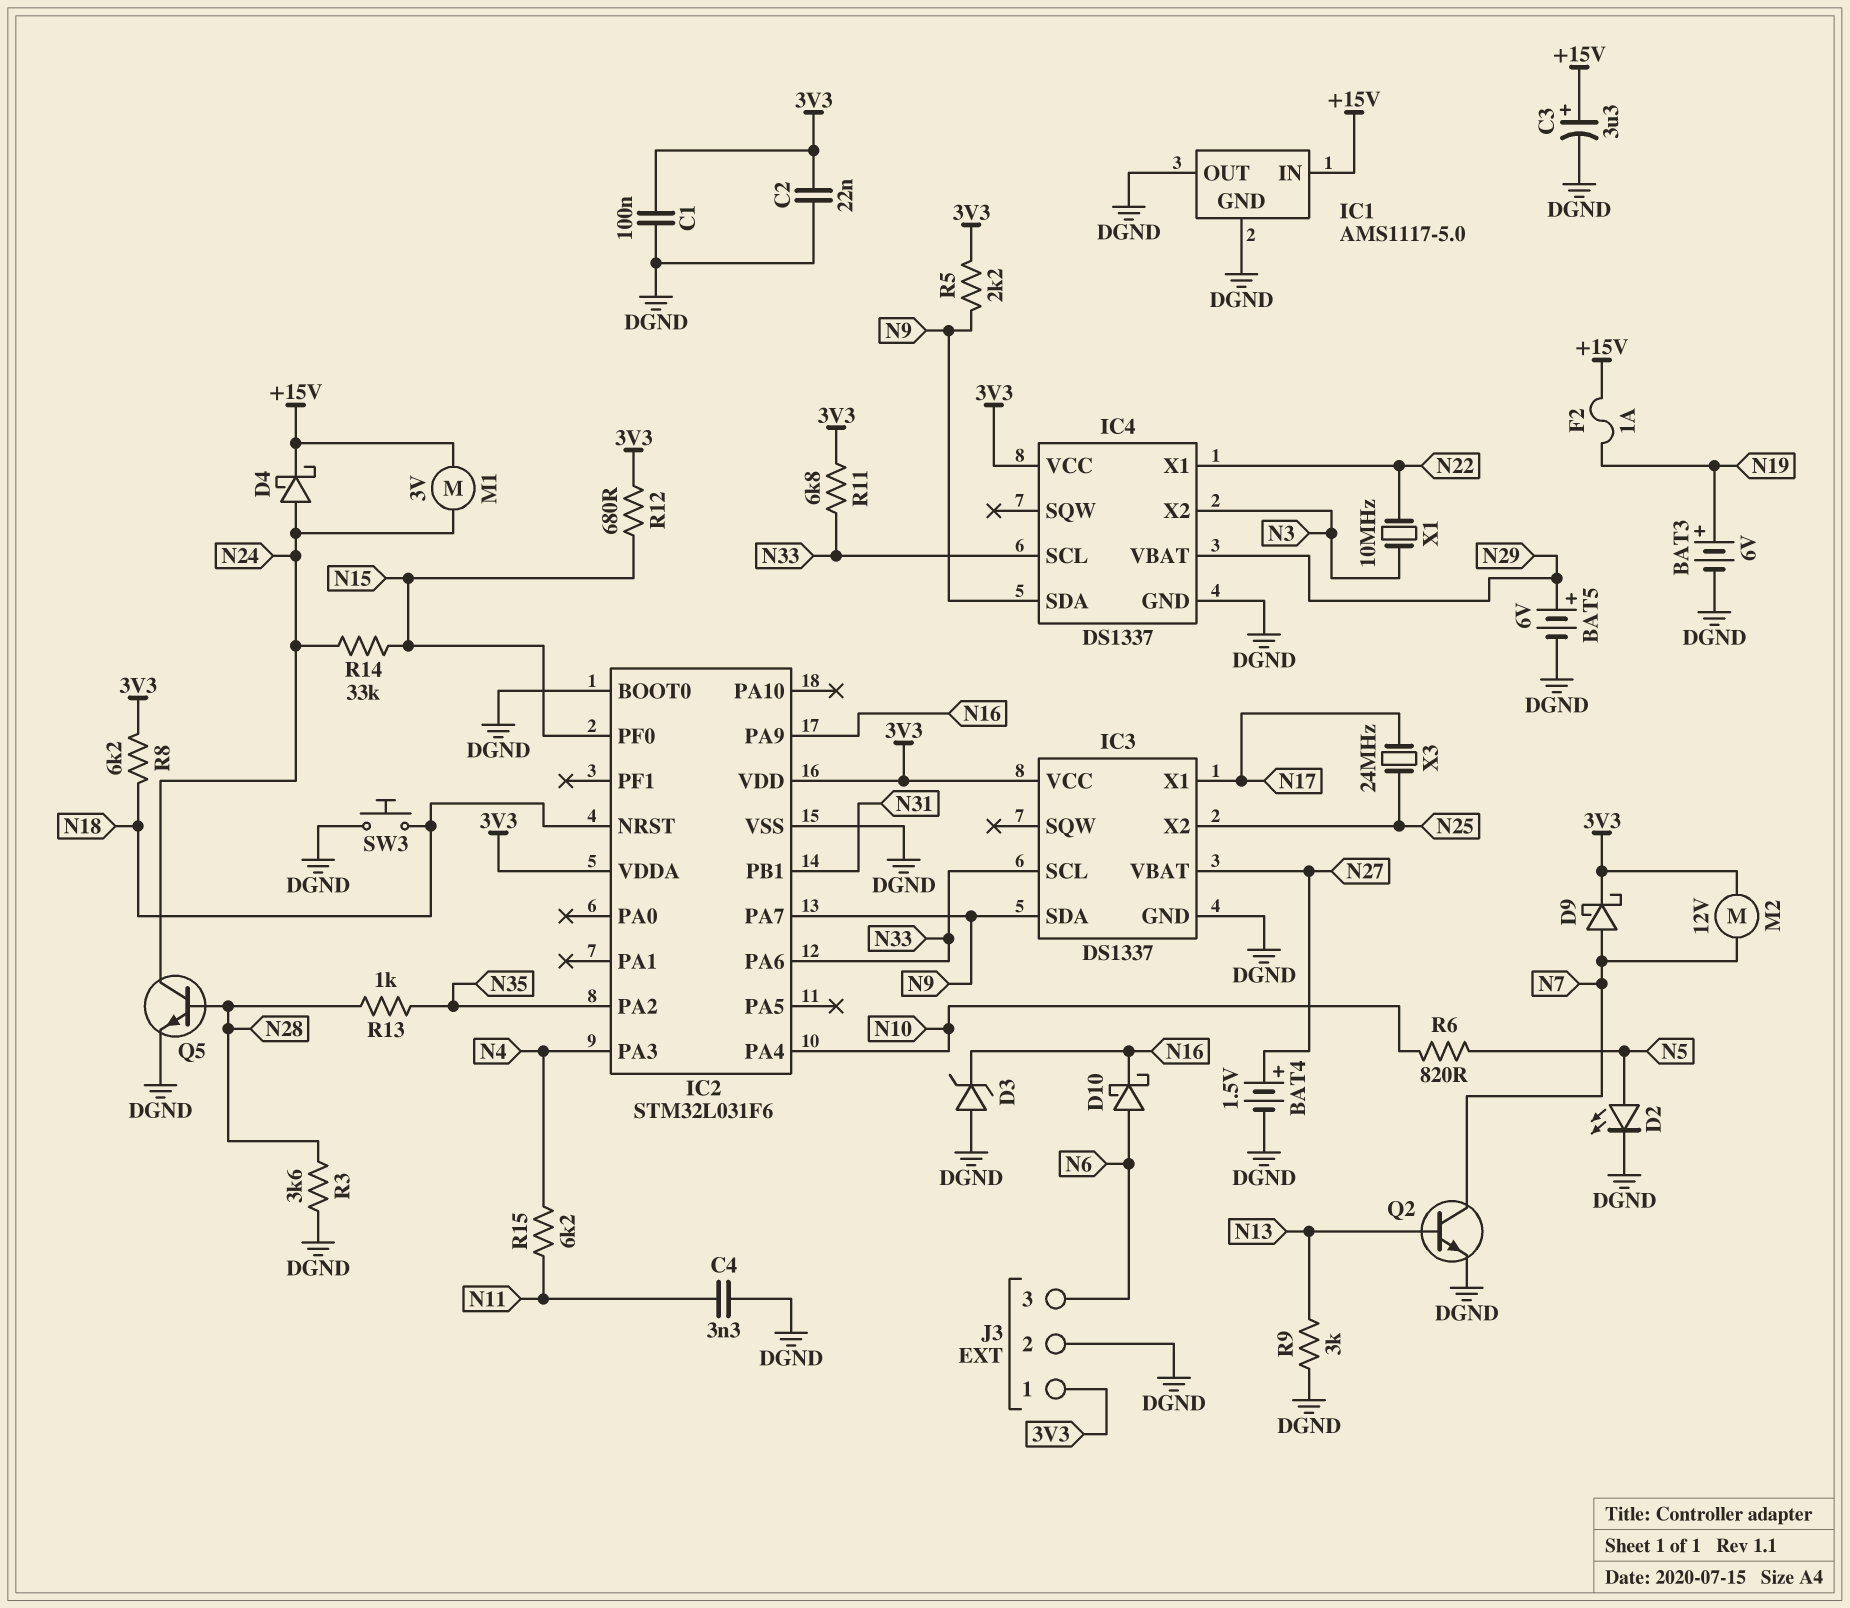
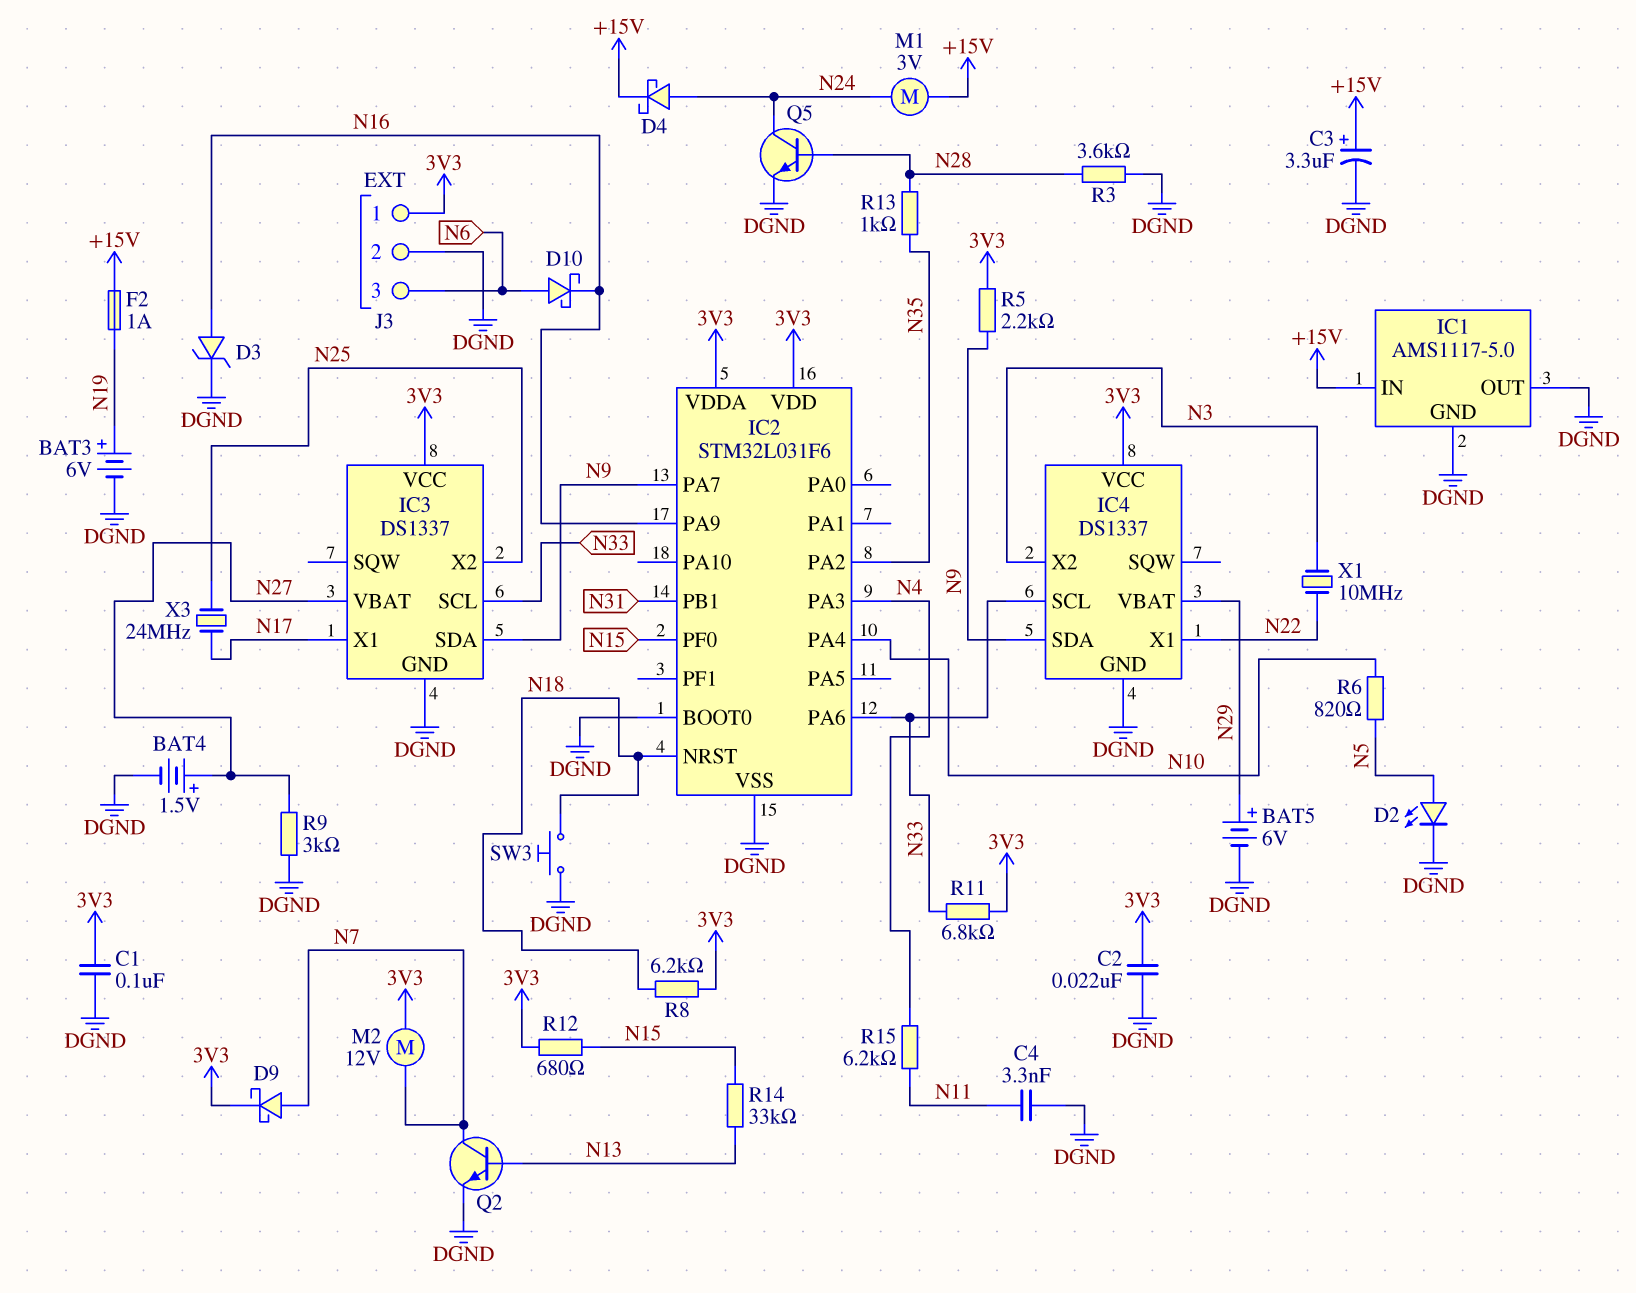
D3: zener (A DGND, K N16) -> zener (A N16, K DGND)
R9: 3k (DGND, N13) -> 3k (DGND, N27)
R14: 33k (N15, N24) -> 33k (N13, N15)

